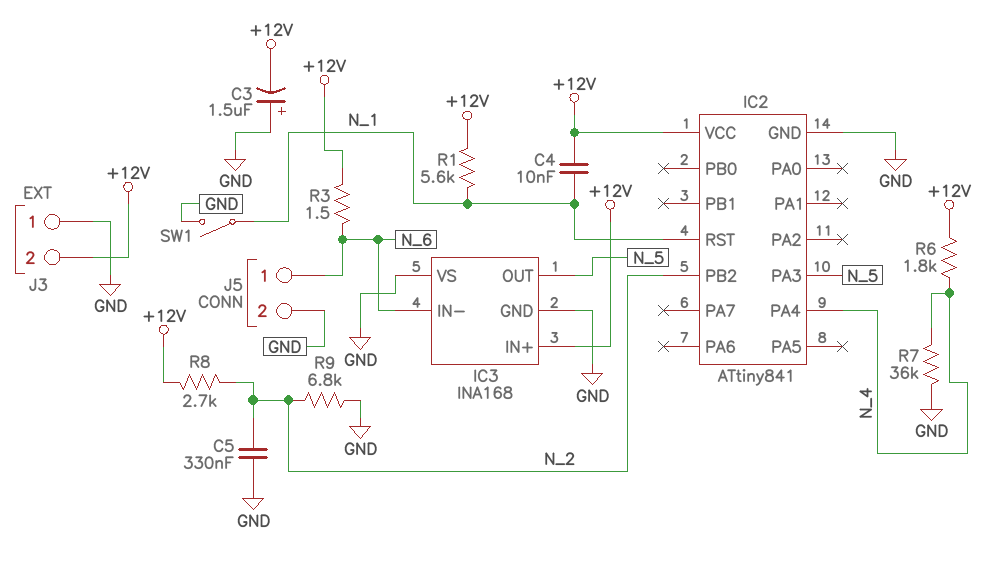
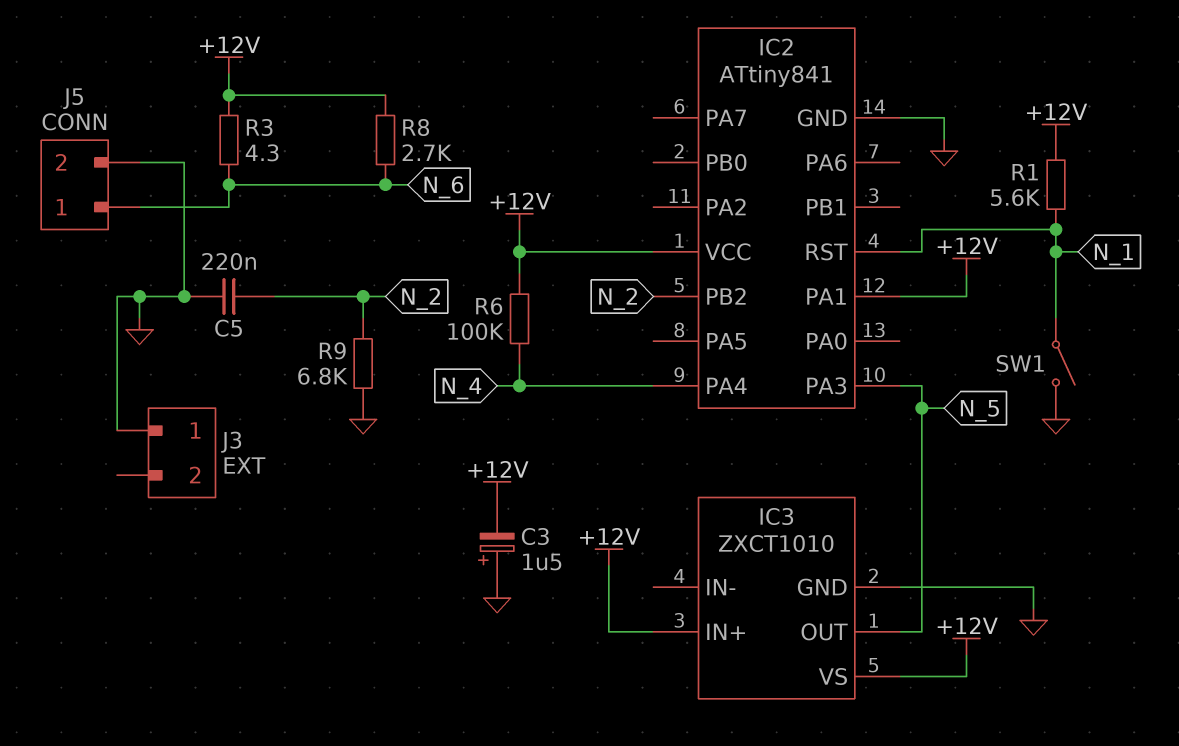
C4: 10nF (+12V, N_1) -> none
C5: 330nF (GND, N_2) -> 220nF (GND, N_2)
IC2 pin PA1: none -> +12V
IC3: INA168 -> ZXCT1010
IC3 pin IN-: N_6 -> none
IC3 pin VS: GND -> +12V
J3 pin 2: +12V -> none
R3: 1.5 (+12V, N_6) -> 4.3 (+12V, N_6)
R6: 1.8k (+12V, N_4) -> 100k (+12V, N_4)
R7: 36k (GND, N_4) -> none
R8: 2.7k (+12V, N_2) -> 2.7k (+12V, N_6)

